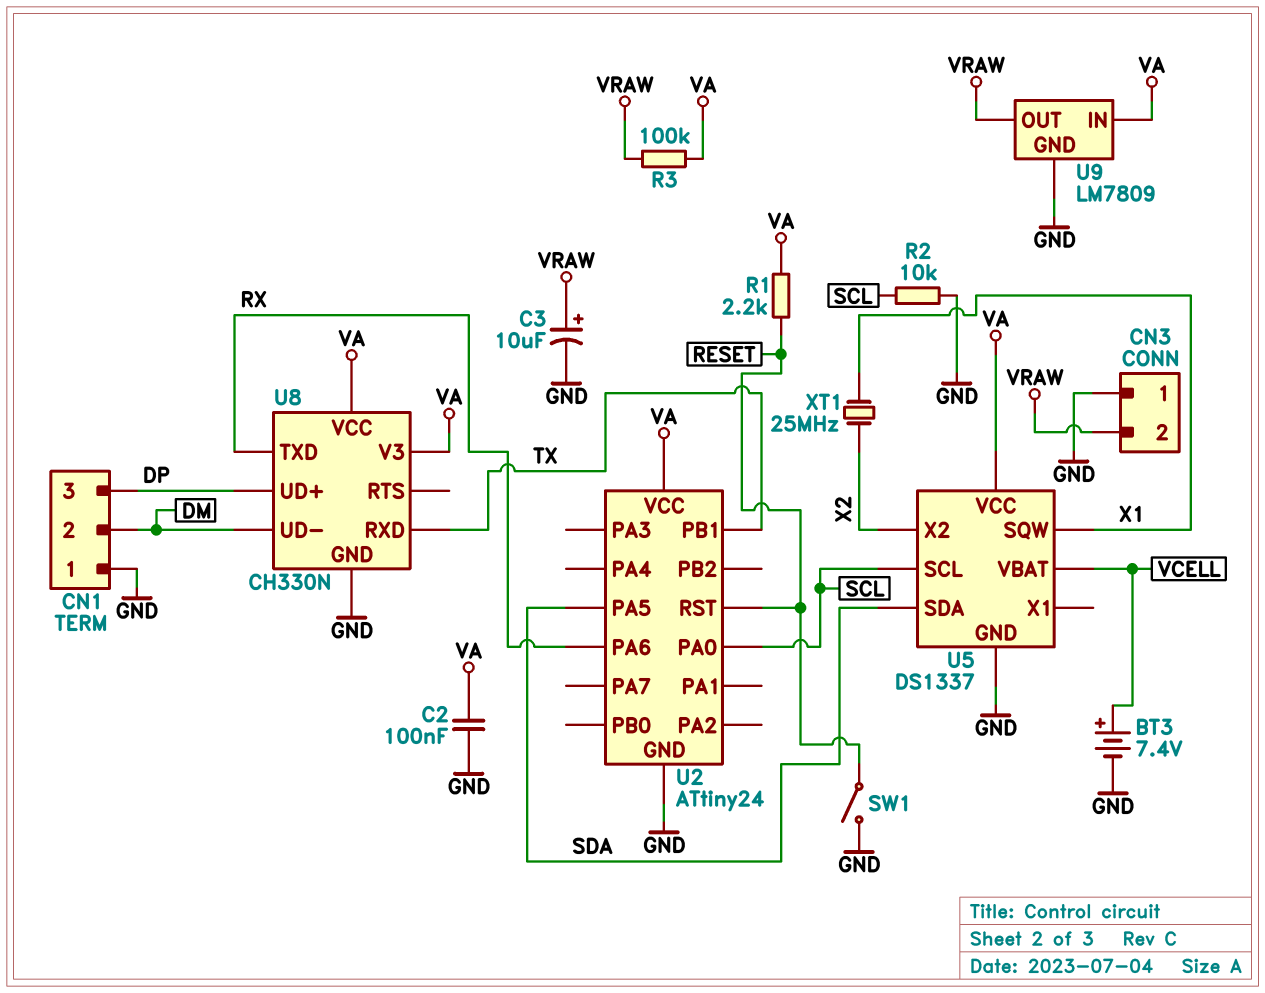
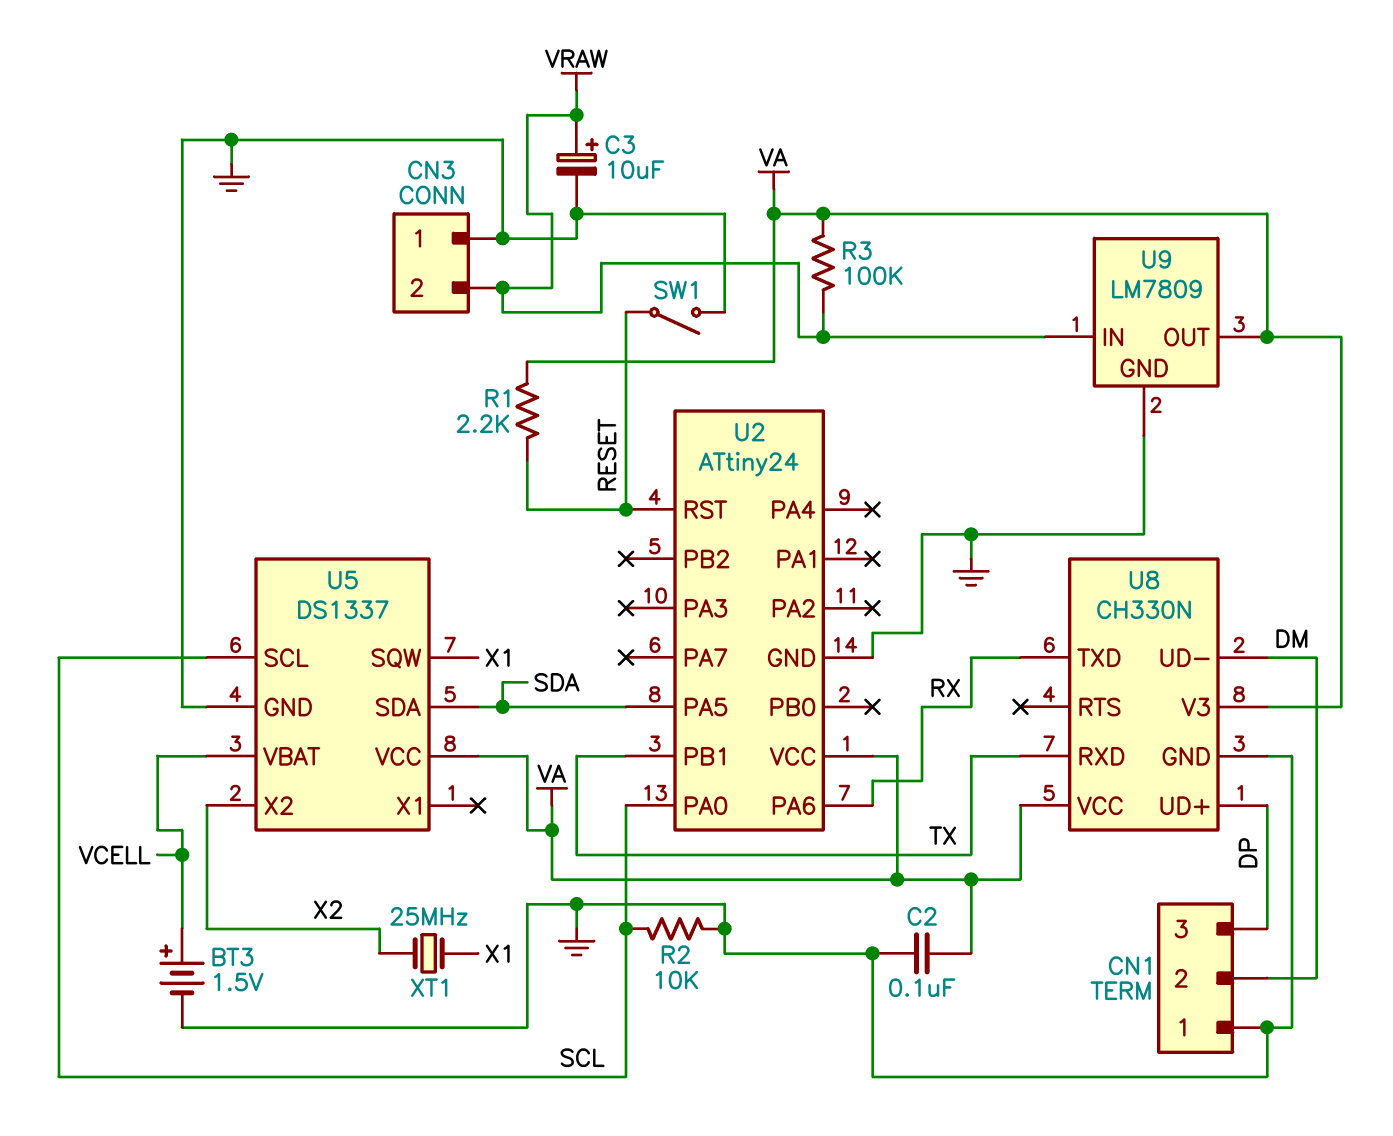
BT3: 7.4V (plus VCELL, minus GND) -> 1.5V (plus VCELL, minus GND)
U9 pin IN: VA -> VRAW
U9 pin OUT: VRAW -> VA

